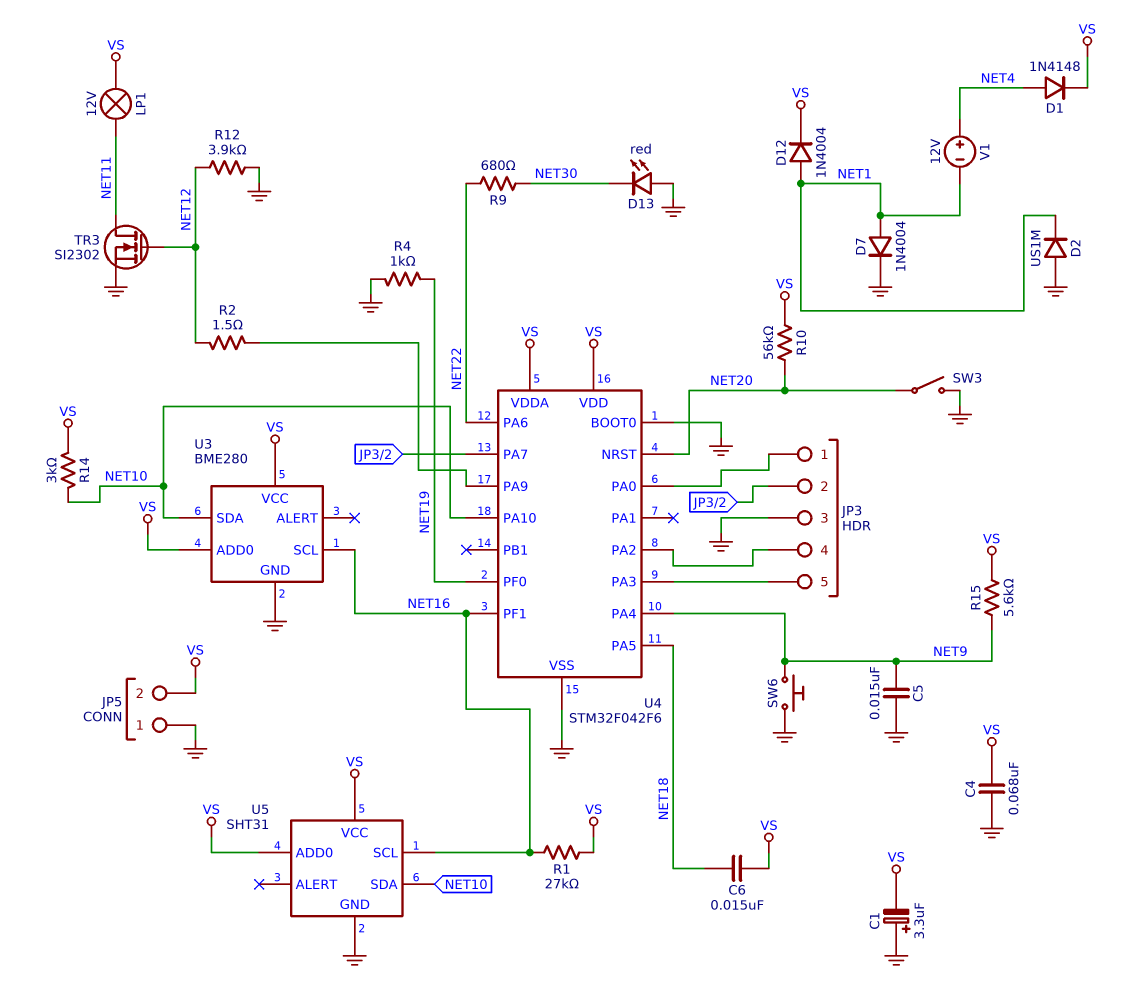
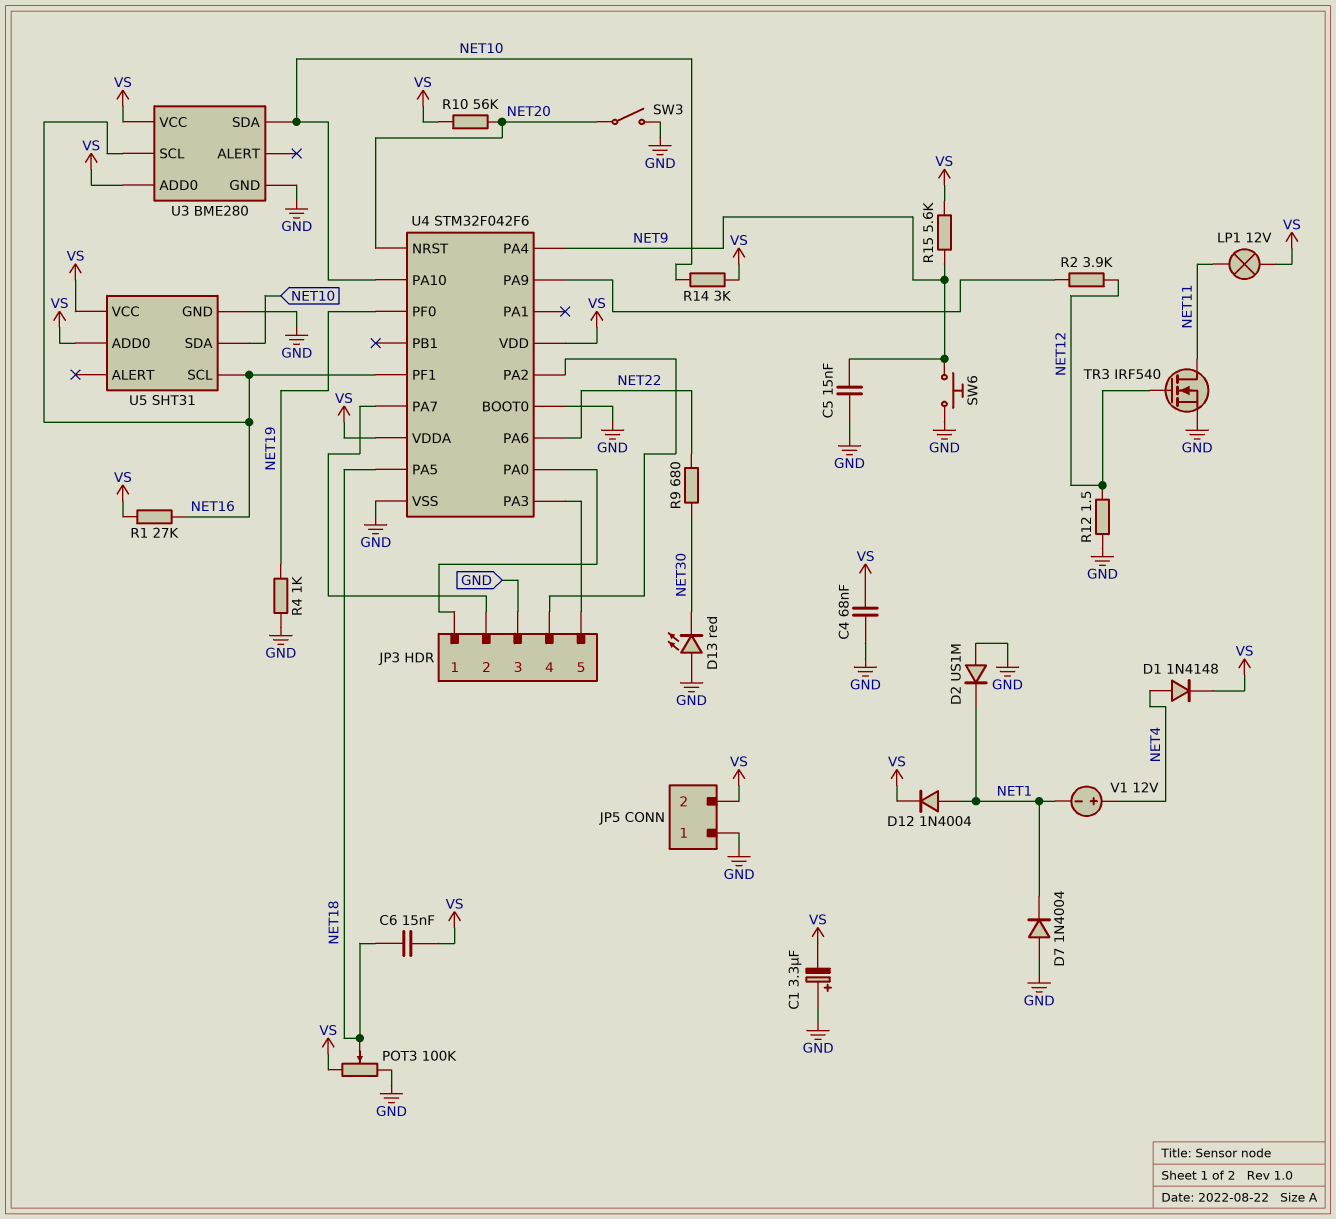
D7: diode 1N4004 (A NET1, K GND) -> diode 1N4004 (A GND, K NET1)
POT3: none -> 100k (GND, VS, wiper NET18)
R2: 1.5 (NET12, U4/PA9) -> 3.9k (NET12, U4/PA9)
R12: 3.9k (GND, NET12) -> 1.5 (GND, NET12)
TR3: NMOS SI2302 (G NET12, D NET11, S GND) -> NMOS IRF540 (G NET12, D NET11, S GND)

